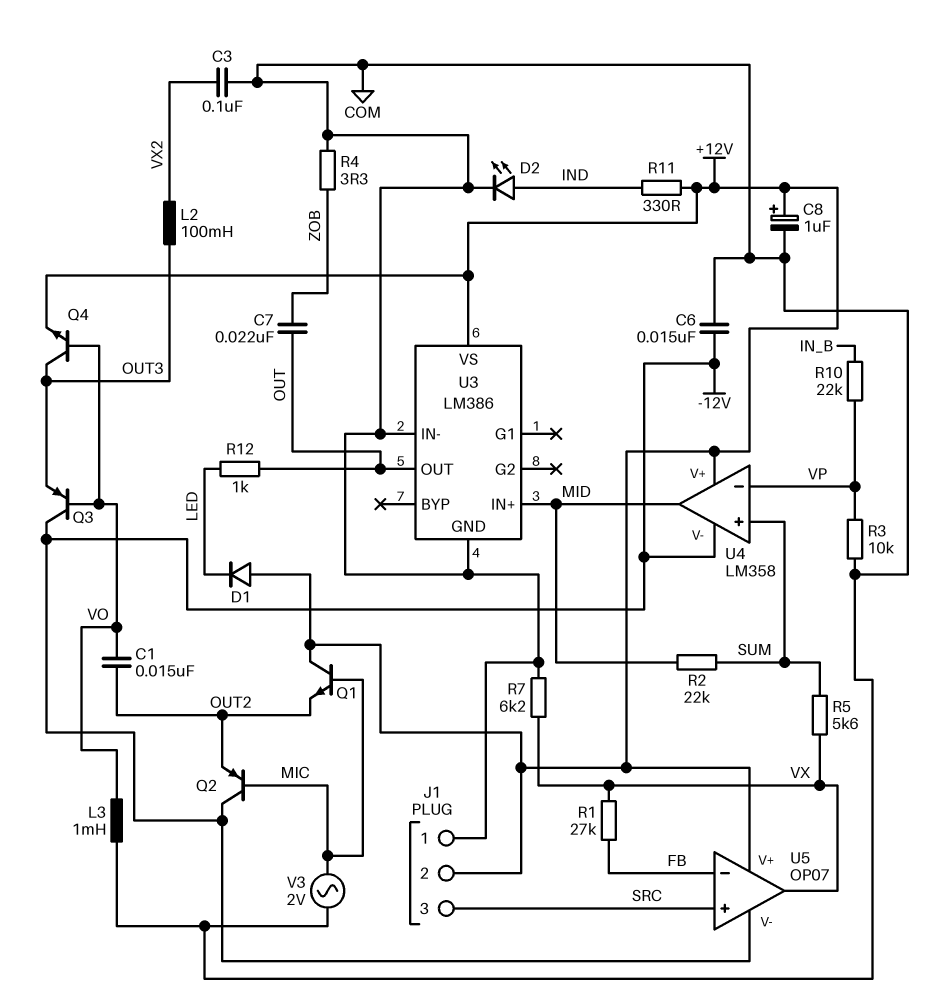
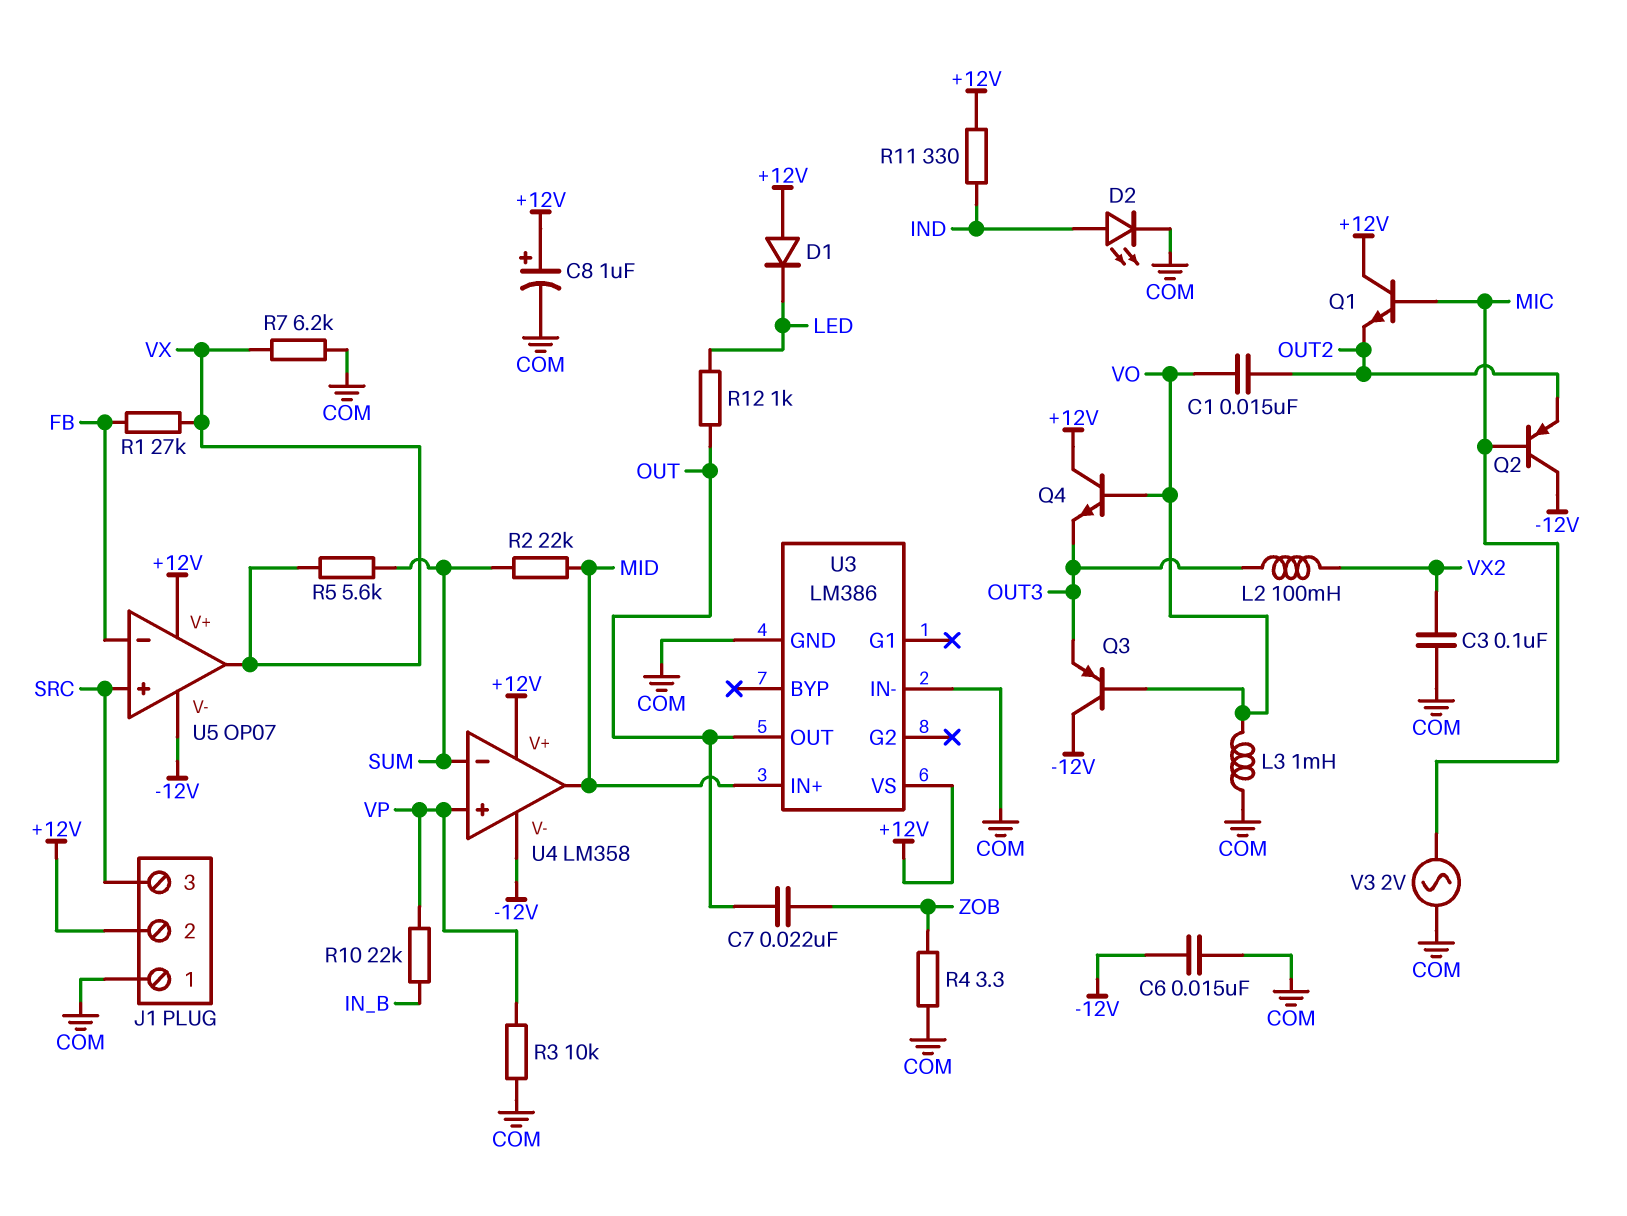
Q4: NPN (B VO, C OUT3, E +12V) -> NPN (B VO, C +12V, E OUT3)
U4 pin in+: SUM -> VP
U4 pin in-: VP -> SUM

